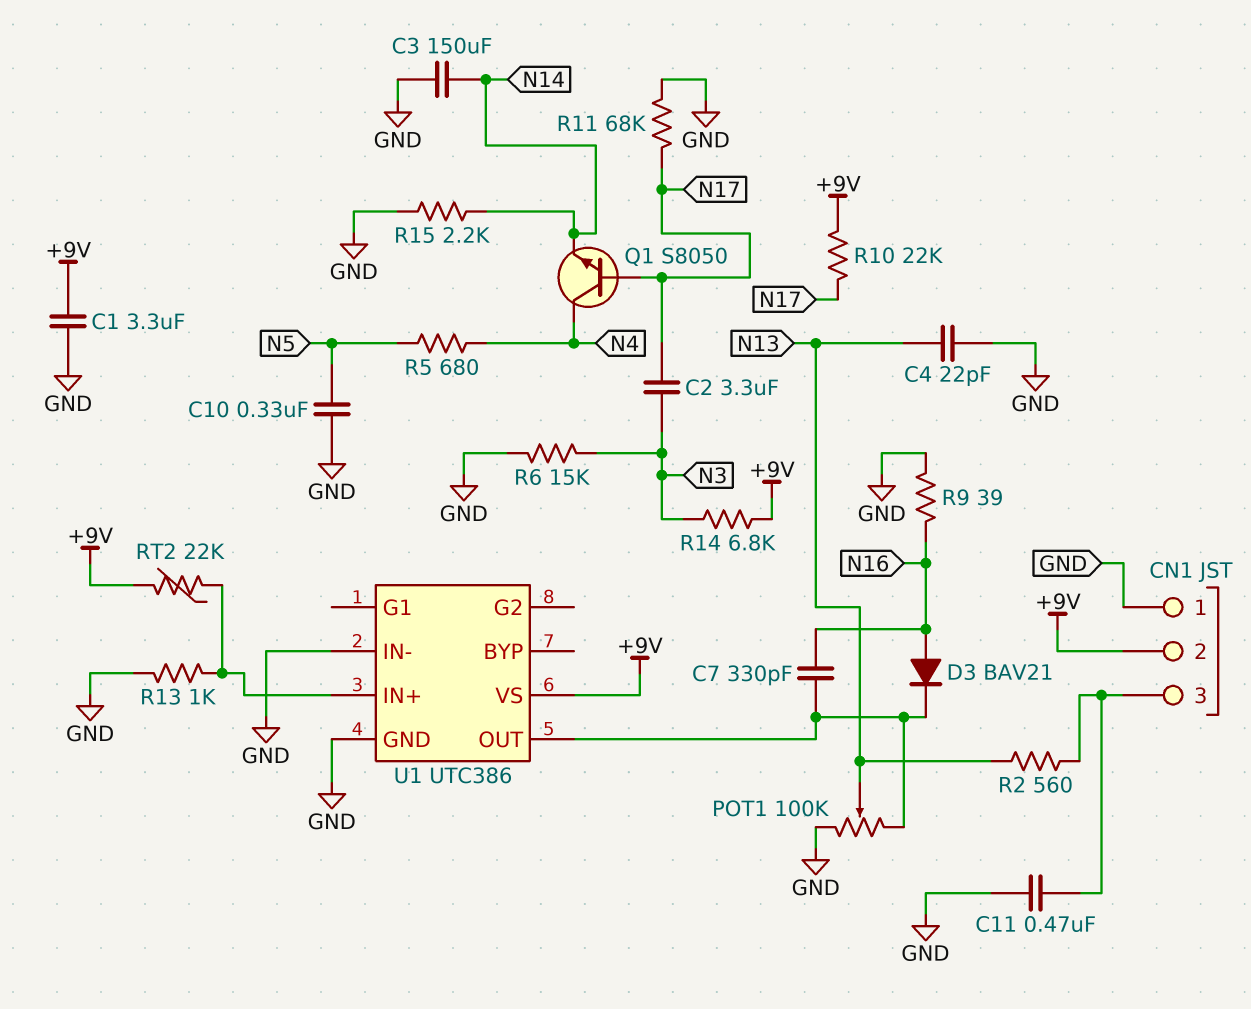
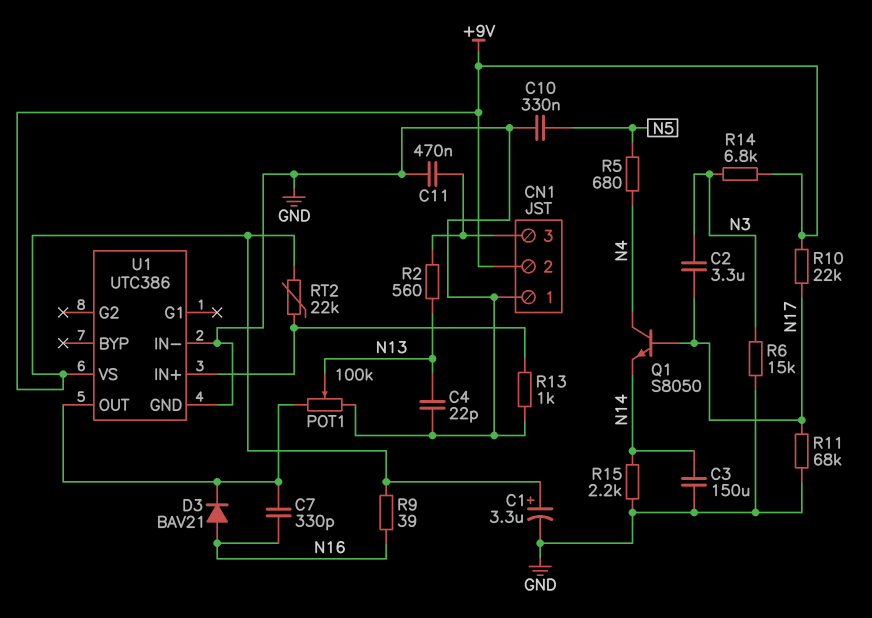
C1: 3.3uF (+9V, GND) -> 3.3uF (plus +9V, minus GND)
R9: 39 (GND, N16) -> 39 (+9V, N16)

